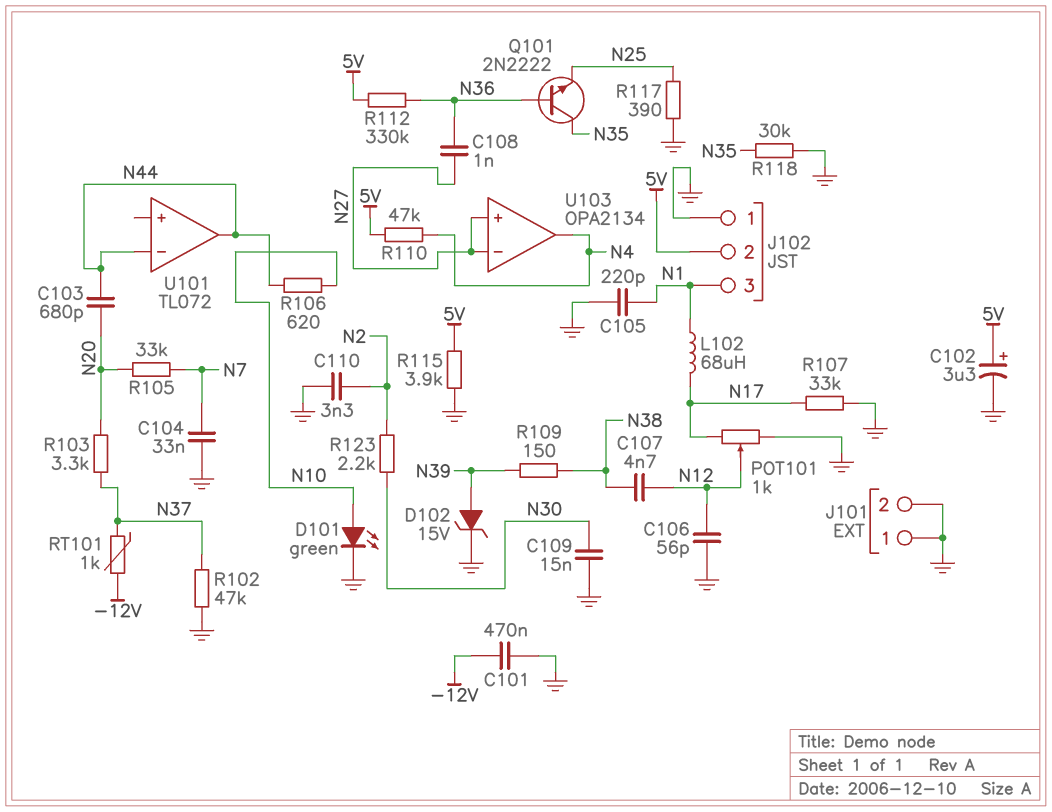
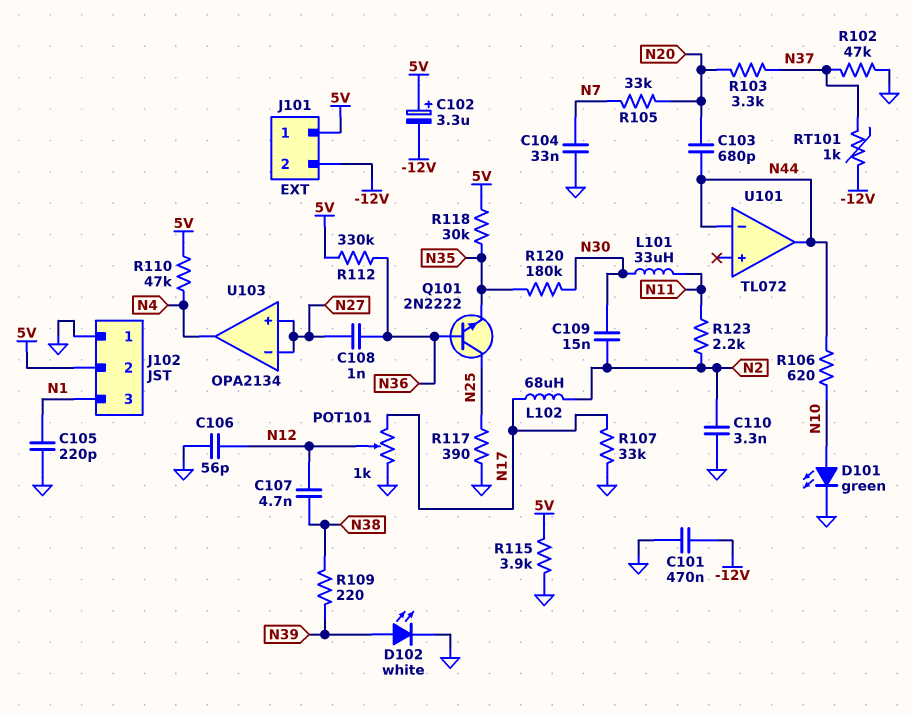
C102: 3.3uF (plus 5V, minus GND) -> 3.3uF (plus 5V, minus -12V)
C109: 15nF (GND, N30) -> 15nF (N2, N30)
D102: zener 15V (A N39, K GND) -> LED white (A N39, K GND)
J101 pin 1: GND -> 5V
J101 pin 2: GND -> -12V
L101: none -> 33uH (N11, N30)
L102: 68uH (N1, N17) -> 68uH (N2, N17)
Q101: NPN 2N2222 (B N36, C N35, E N25) -> NPN 2N2222 (B N36, C N25, E N35)
R109: 150 (N38, N39) -> 220 (N38, N39)
R118: 30k (GND, N35) -> 30k (5V, N35)
R120: none -> 180k (N30, N35)
R123: 2.2k (N2, N30) -> 2.2k (N2, N11)

